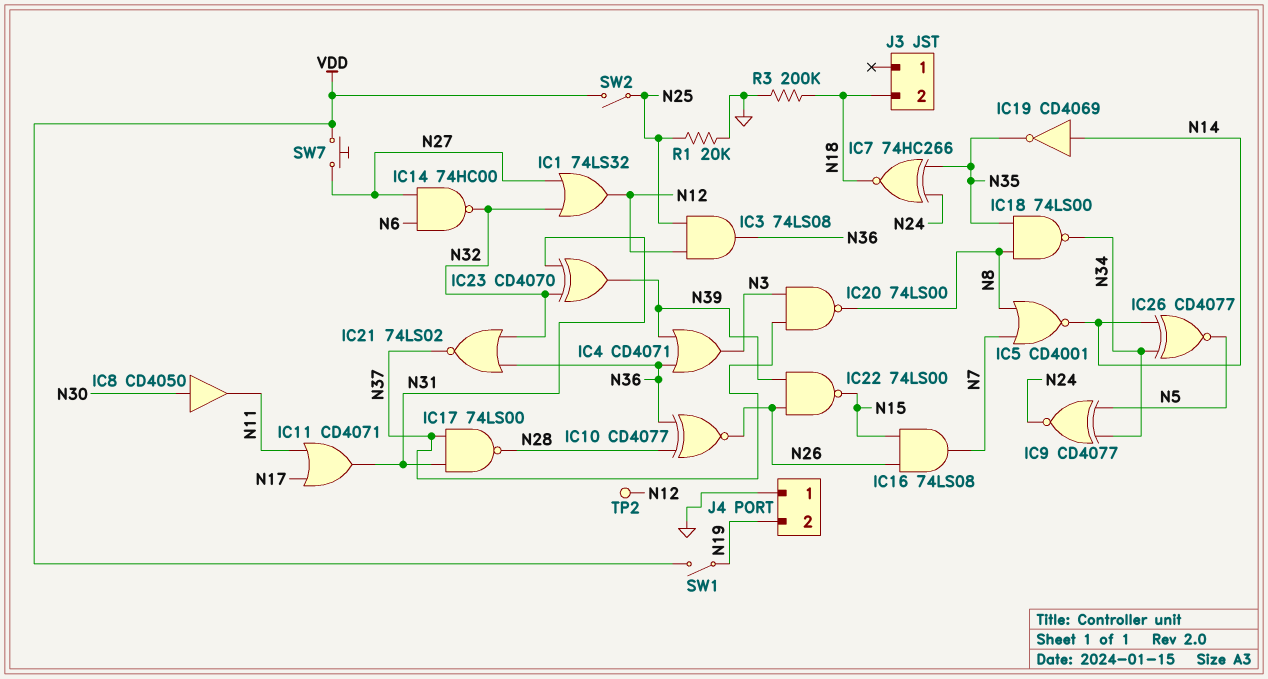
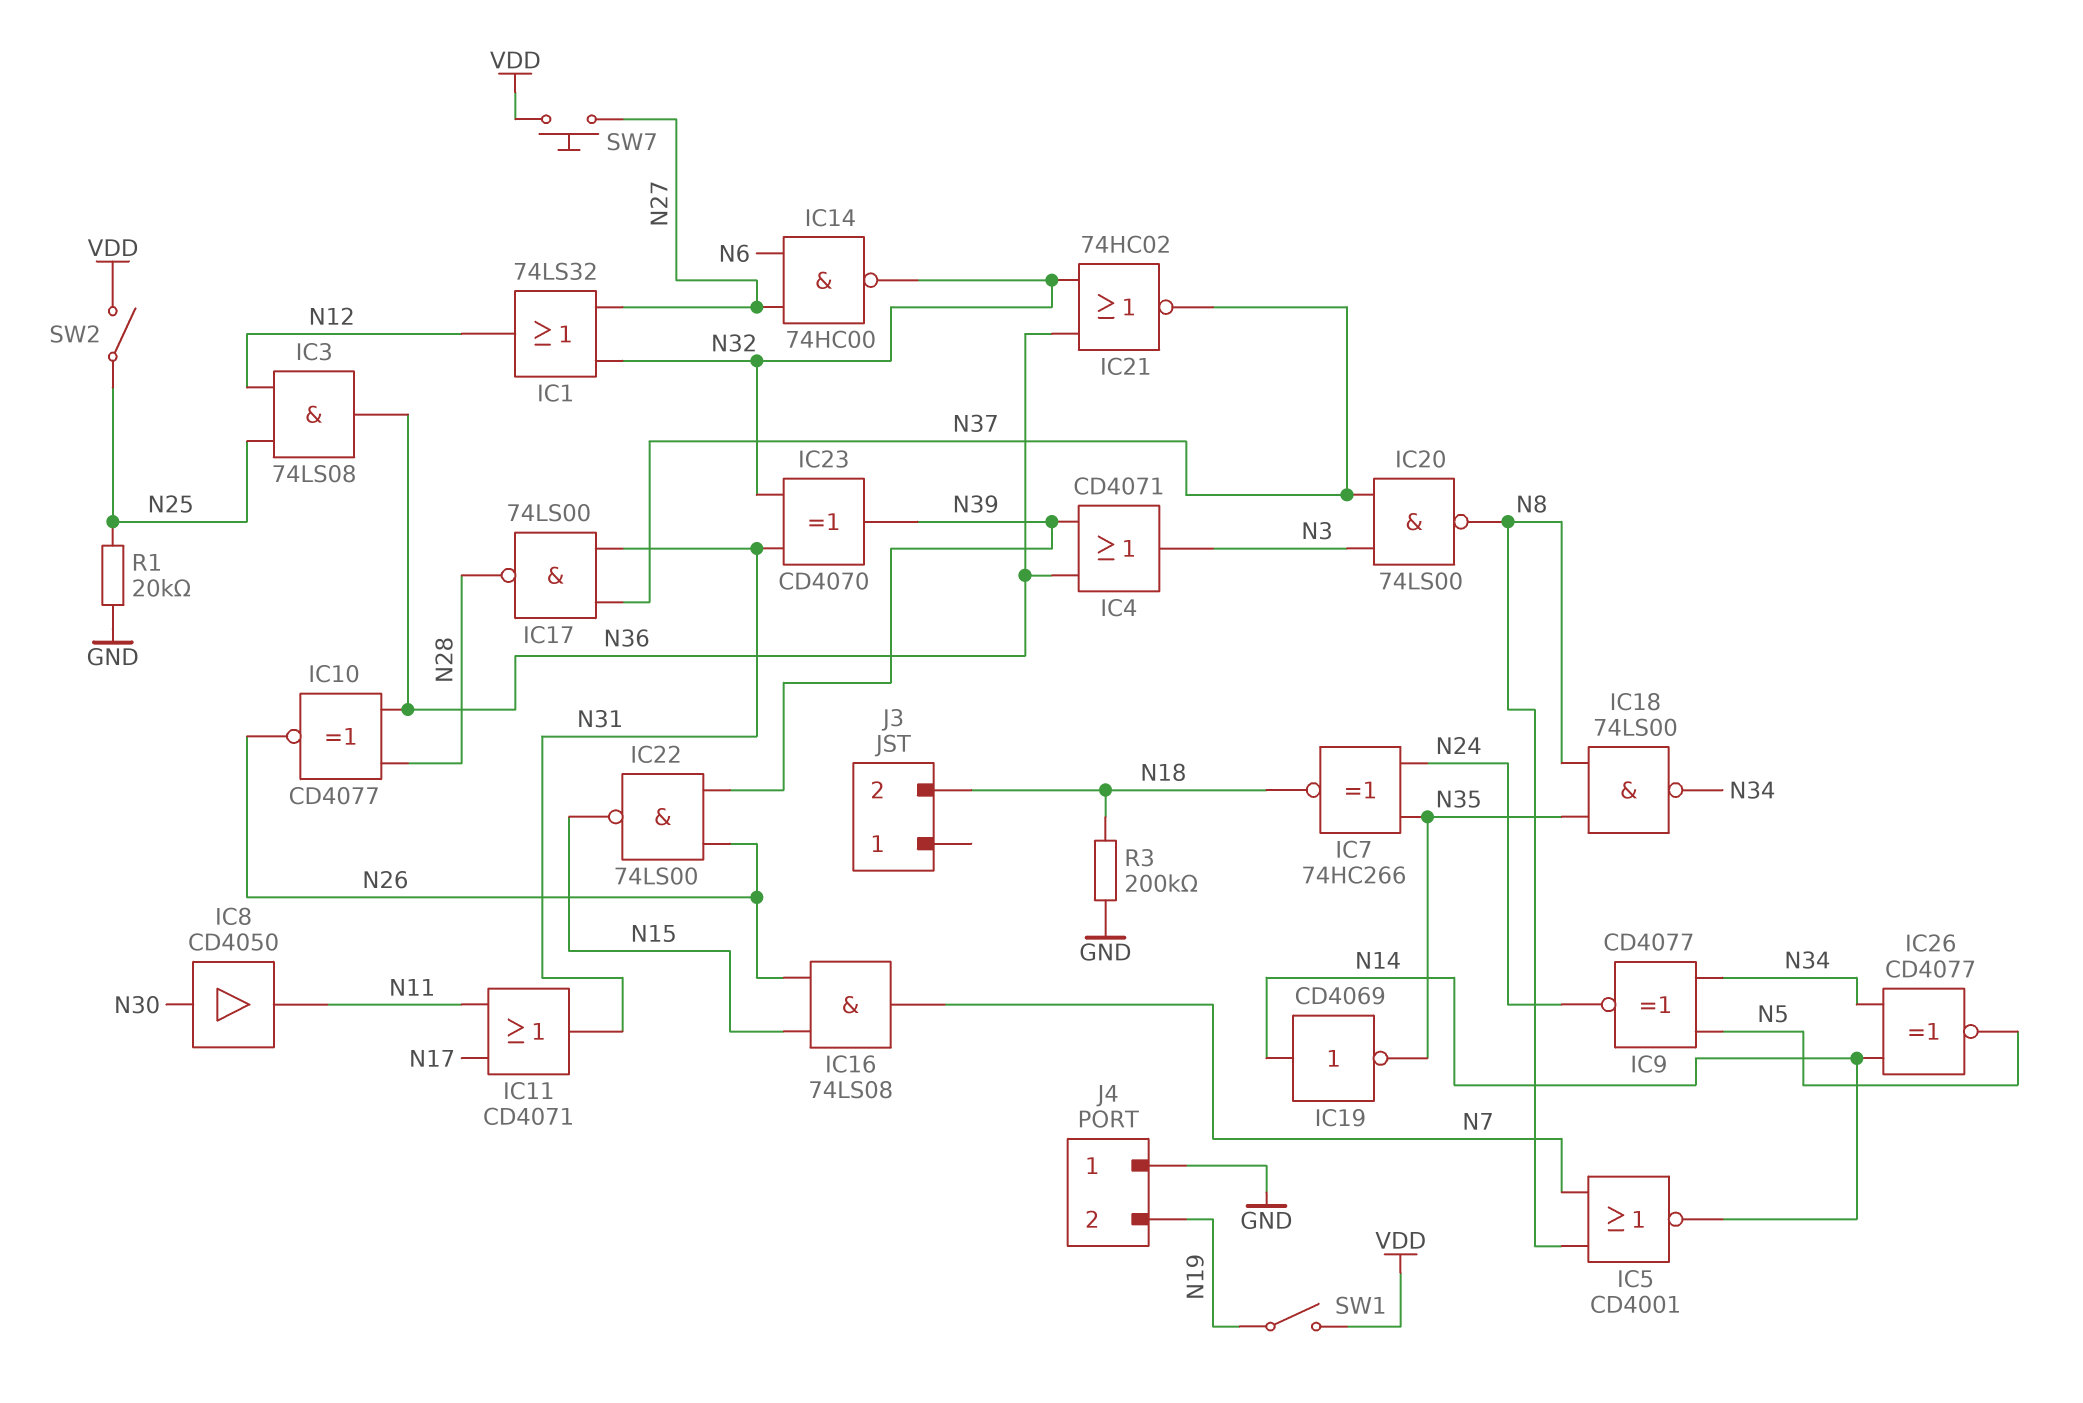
IC21: NOR 74LS02 (in N32, in N36, out N37) -> NOR 74HC02 (in N32, in N36, out N37)
TP2: test point (N12) -> none

